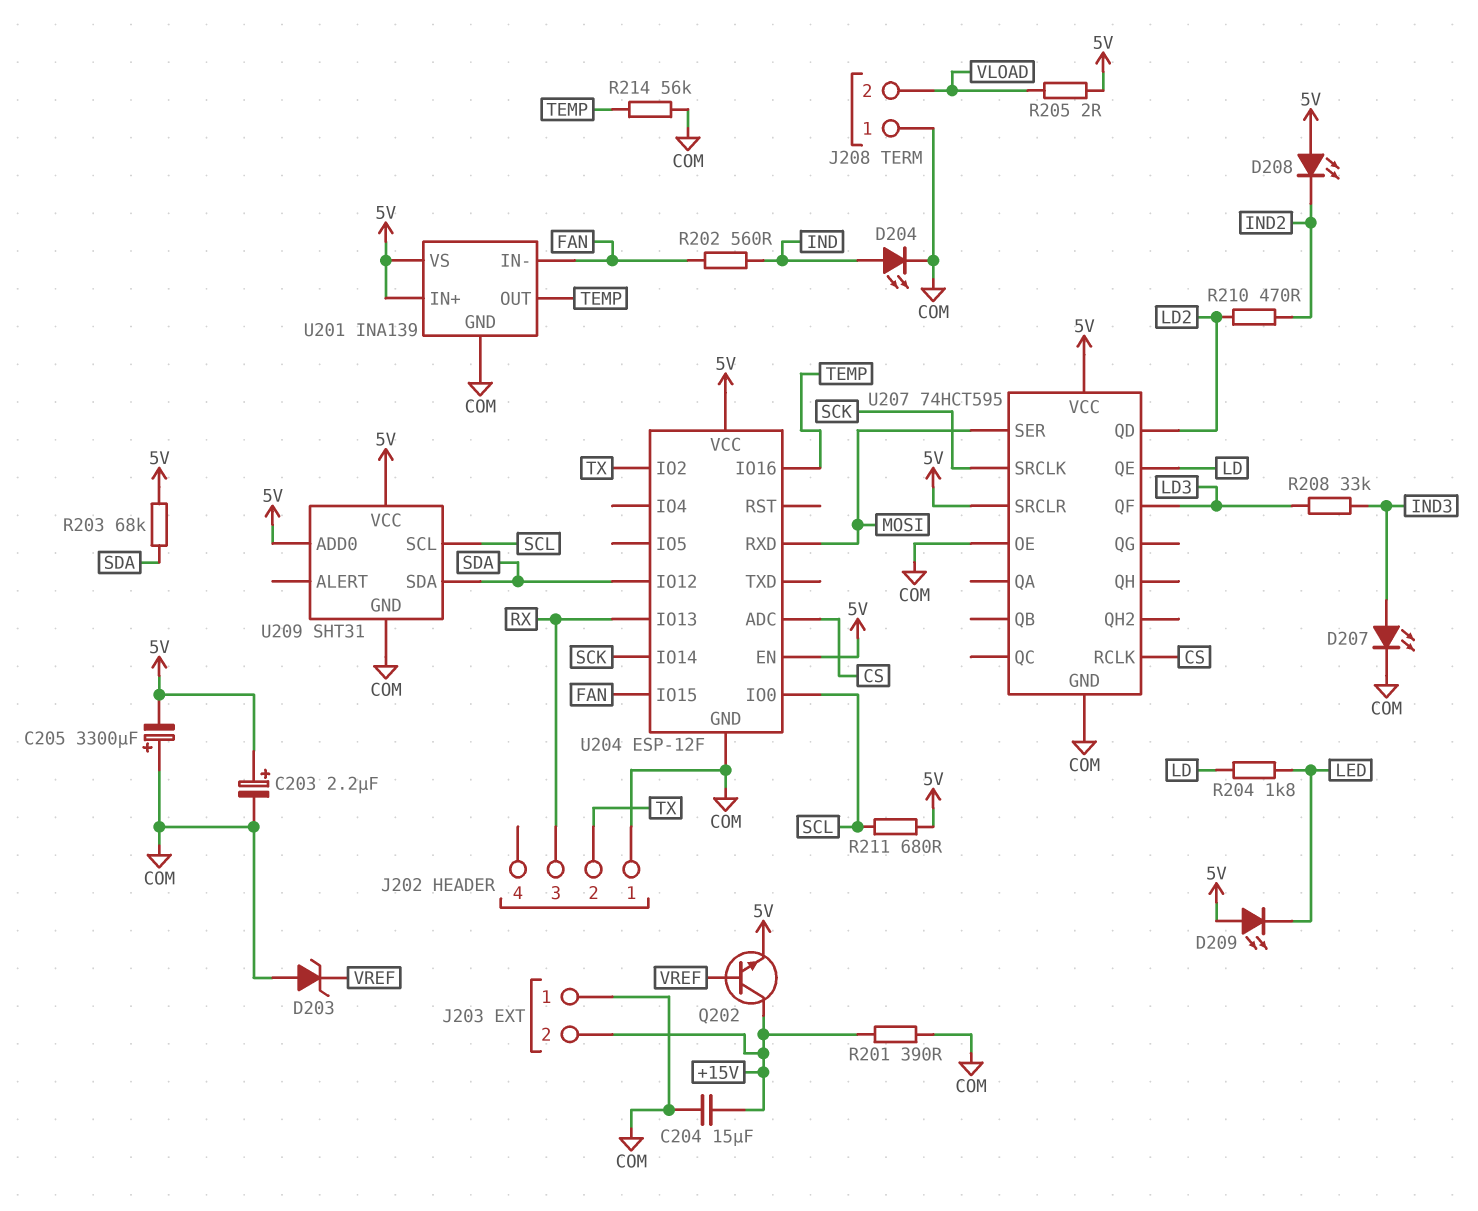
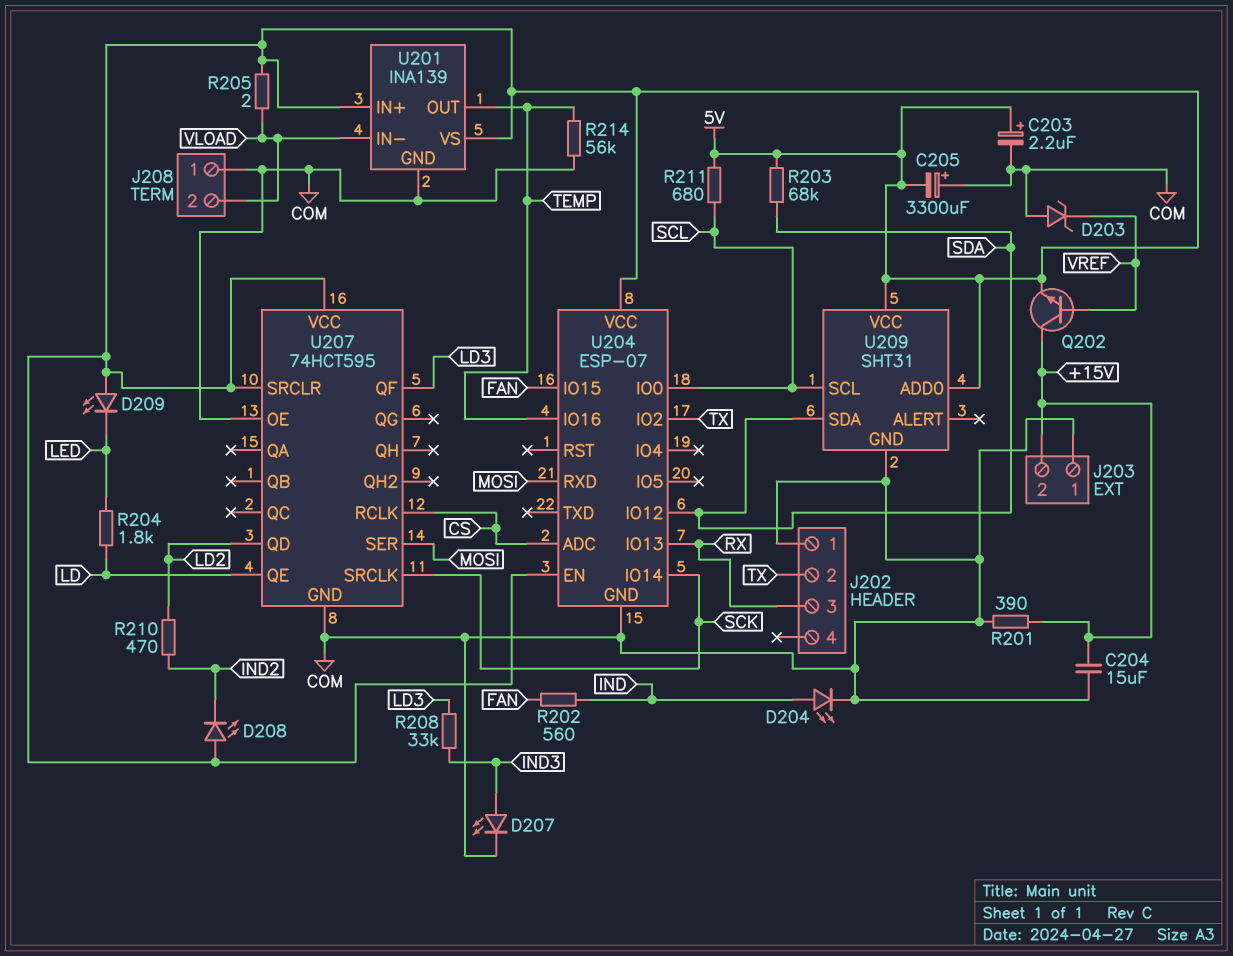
U201 pin IN-: FAN -> VLOAD
U204: ESP-12F -> ESP-07

